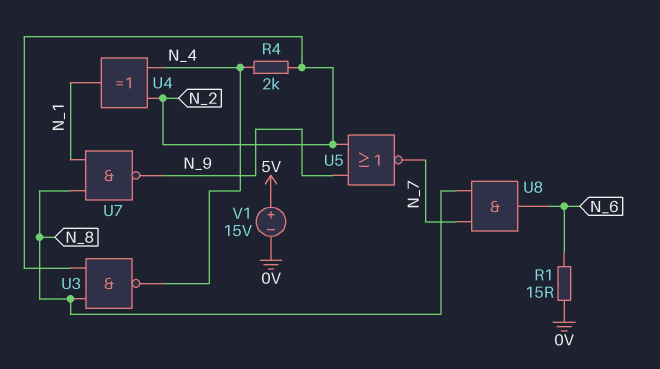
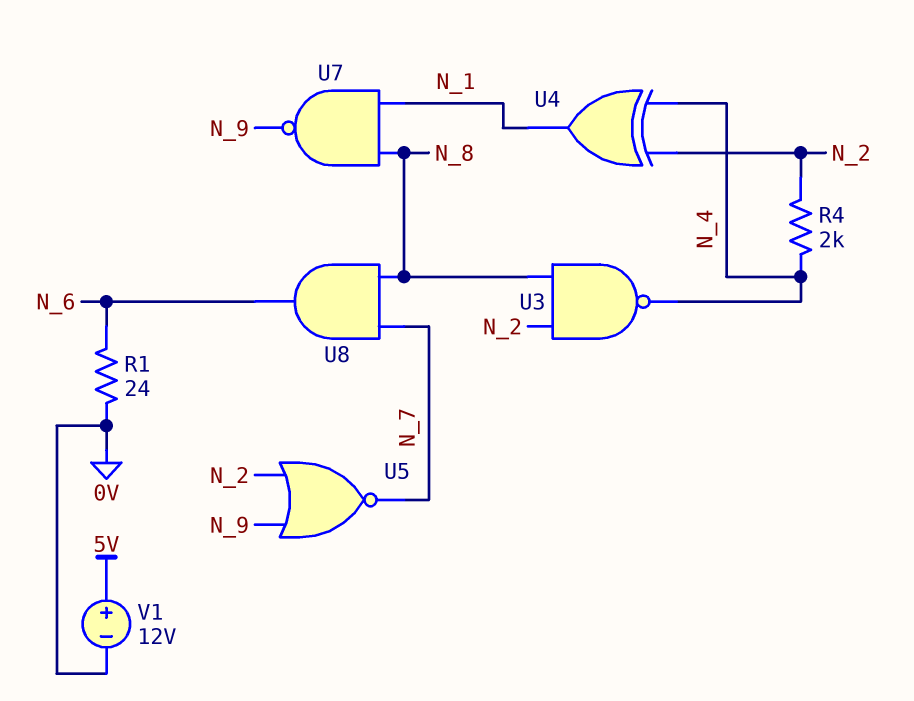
R1: 15 (0V, N_6) -> 24 (0V, N_6)
V1: 15V (plus 5V, minus 0V) -> 12V (plus 5V, minus 0V)

